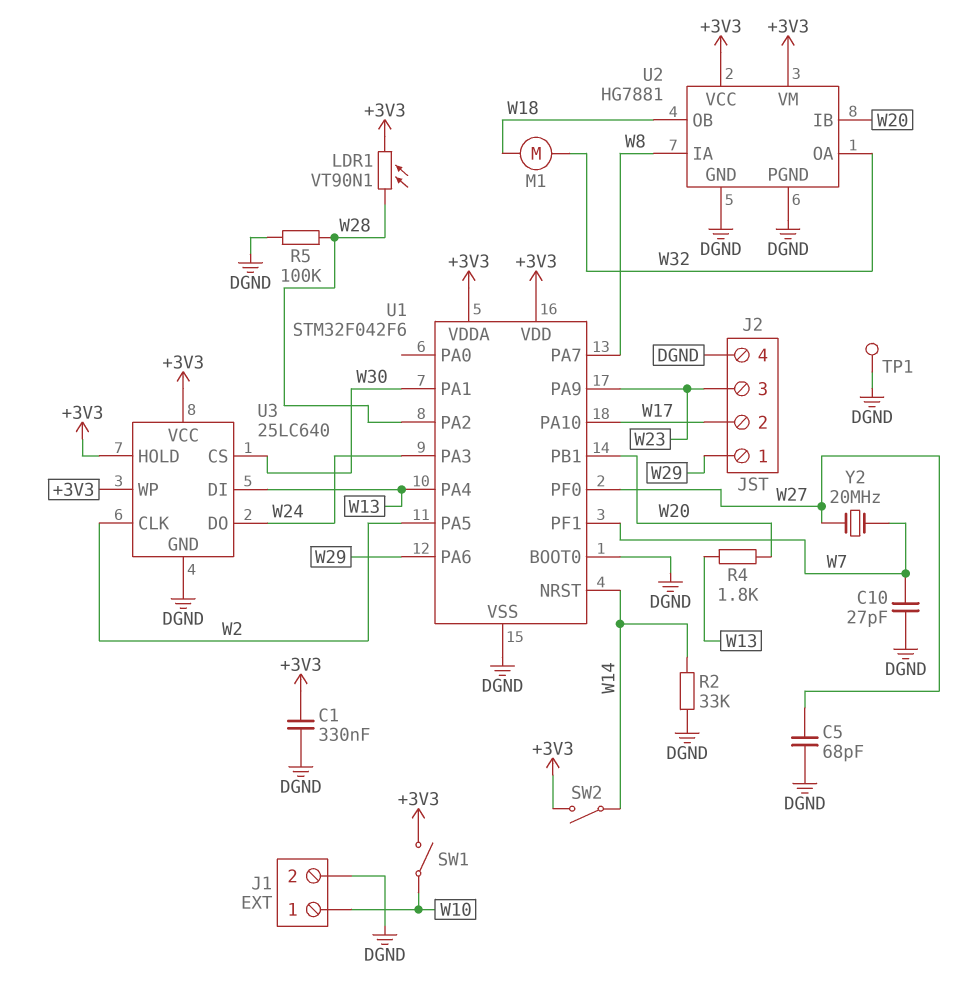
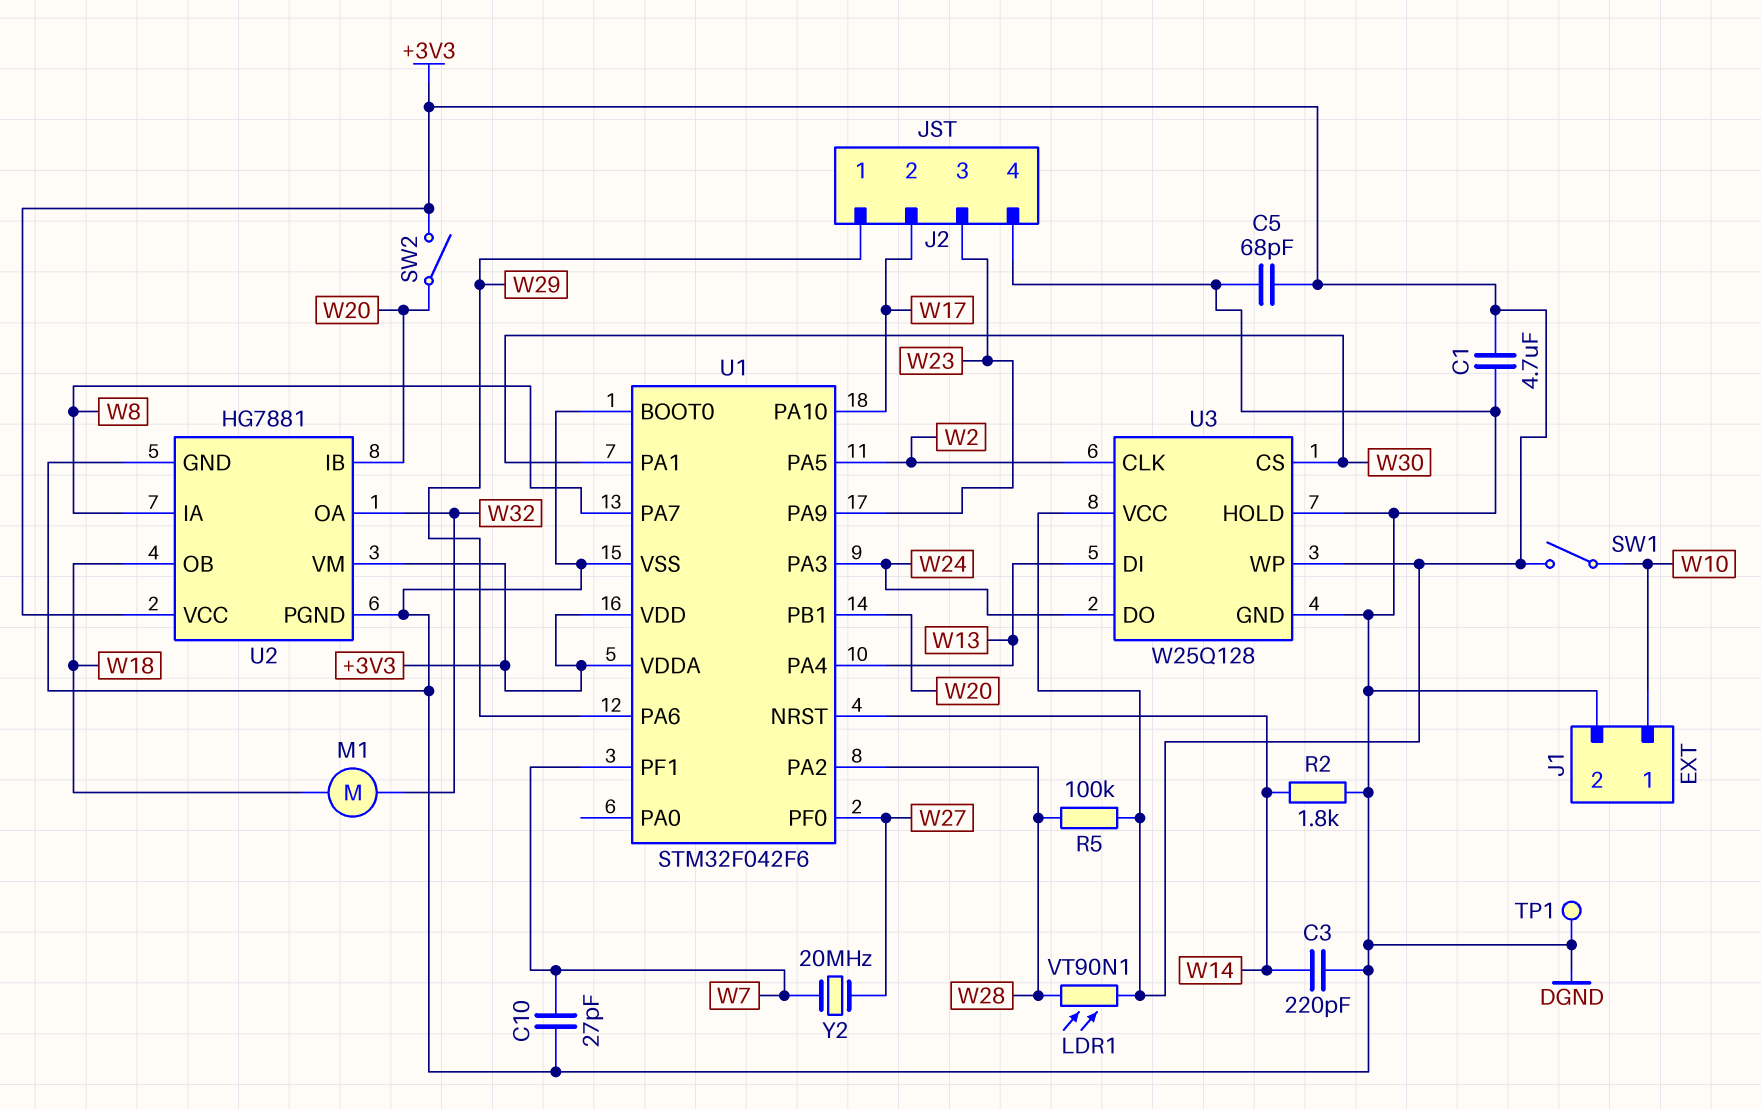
C1: 330nF (+3V3, DGND) -> 4.7uF (+3V3, DGND)
C3: none -> 220pF (DGND, W14)
C5: 68pF (DGND, W27) -> 68pF (+3V3, DGND)
R2: 33k (DGND, W14) -> 1.8k (DGND, W14)
R4: 1.8k (W13, W20) -> none
R5: 100k (DGND, W28) -> 100k (+3V3, W28)
SW2: switch (+3V3, W14) -> switch (+3V3, W20)
U3: 25LC640 -> W25Q128
U3 pin HOLD: +3V3 -> DGND

